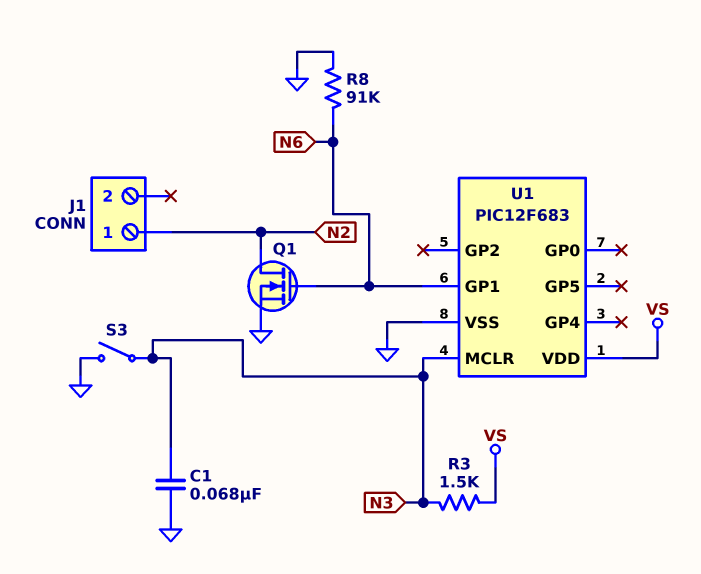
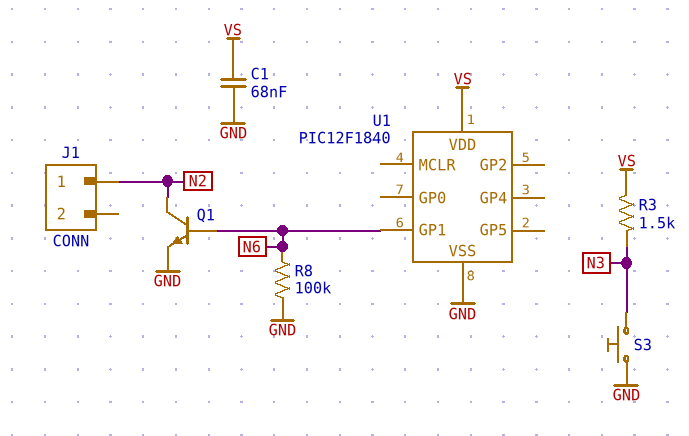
C1: 68nF (GND, N3) -> 68nF (GND, VS)
Q1: NMOS (G N6, D N2, S GND) -> NPN (B N6, C N2, E GND)
R8: 91k (GND, N6) -> 100k (GND, N6)
S3: switch (GND, N3) -> button (GND, N3)
U1: PIC12F683 -> PIC12F1840
U1 pin MCLR: N3 -> none

